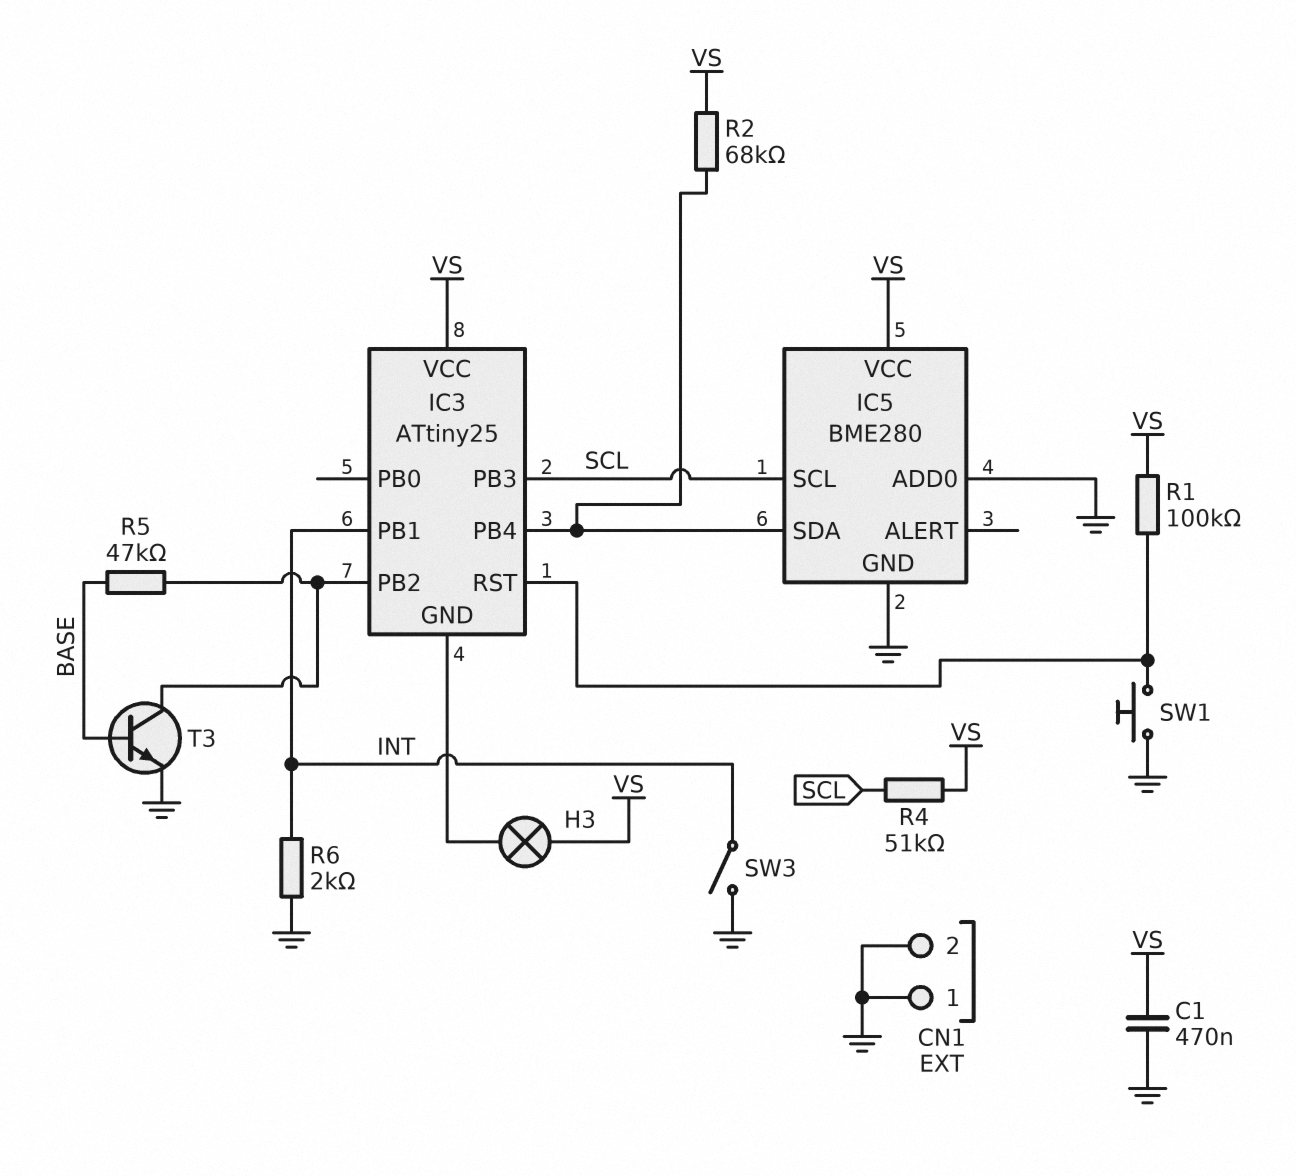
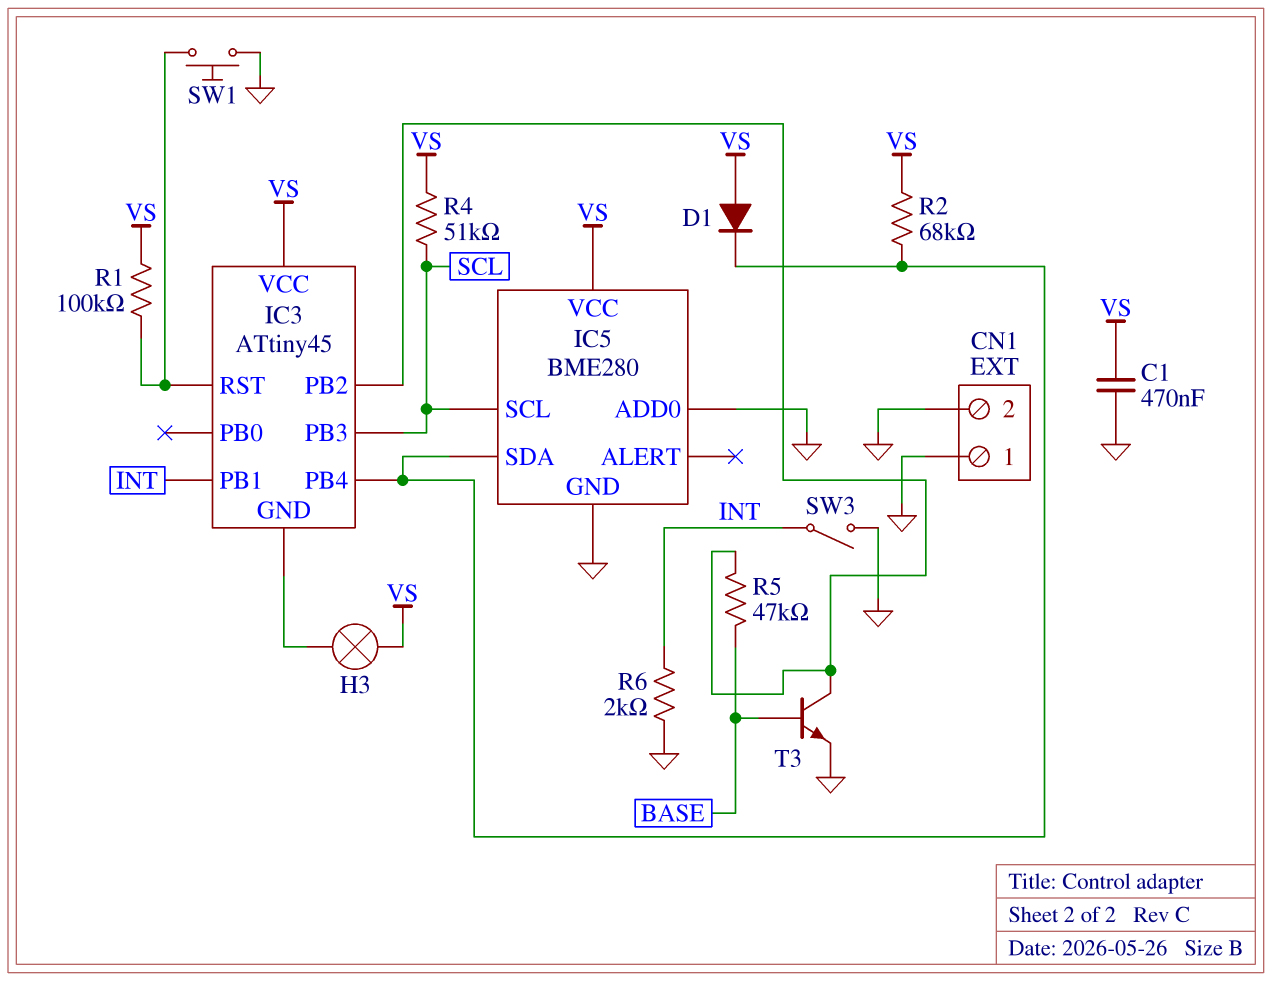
D1: none -> diode (A VS, K IC3/PB4)
IC3: ATtiny25 -> ATtiny45

